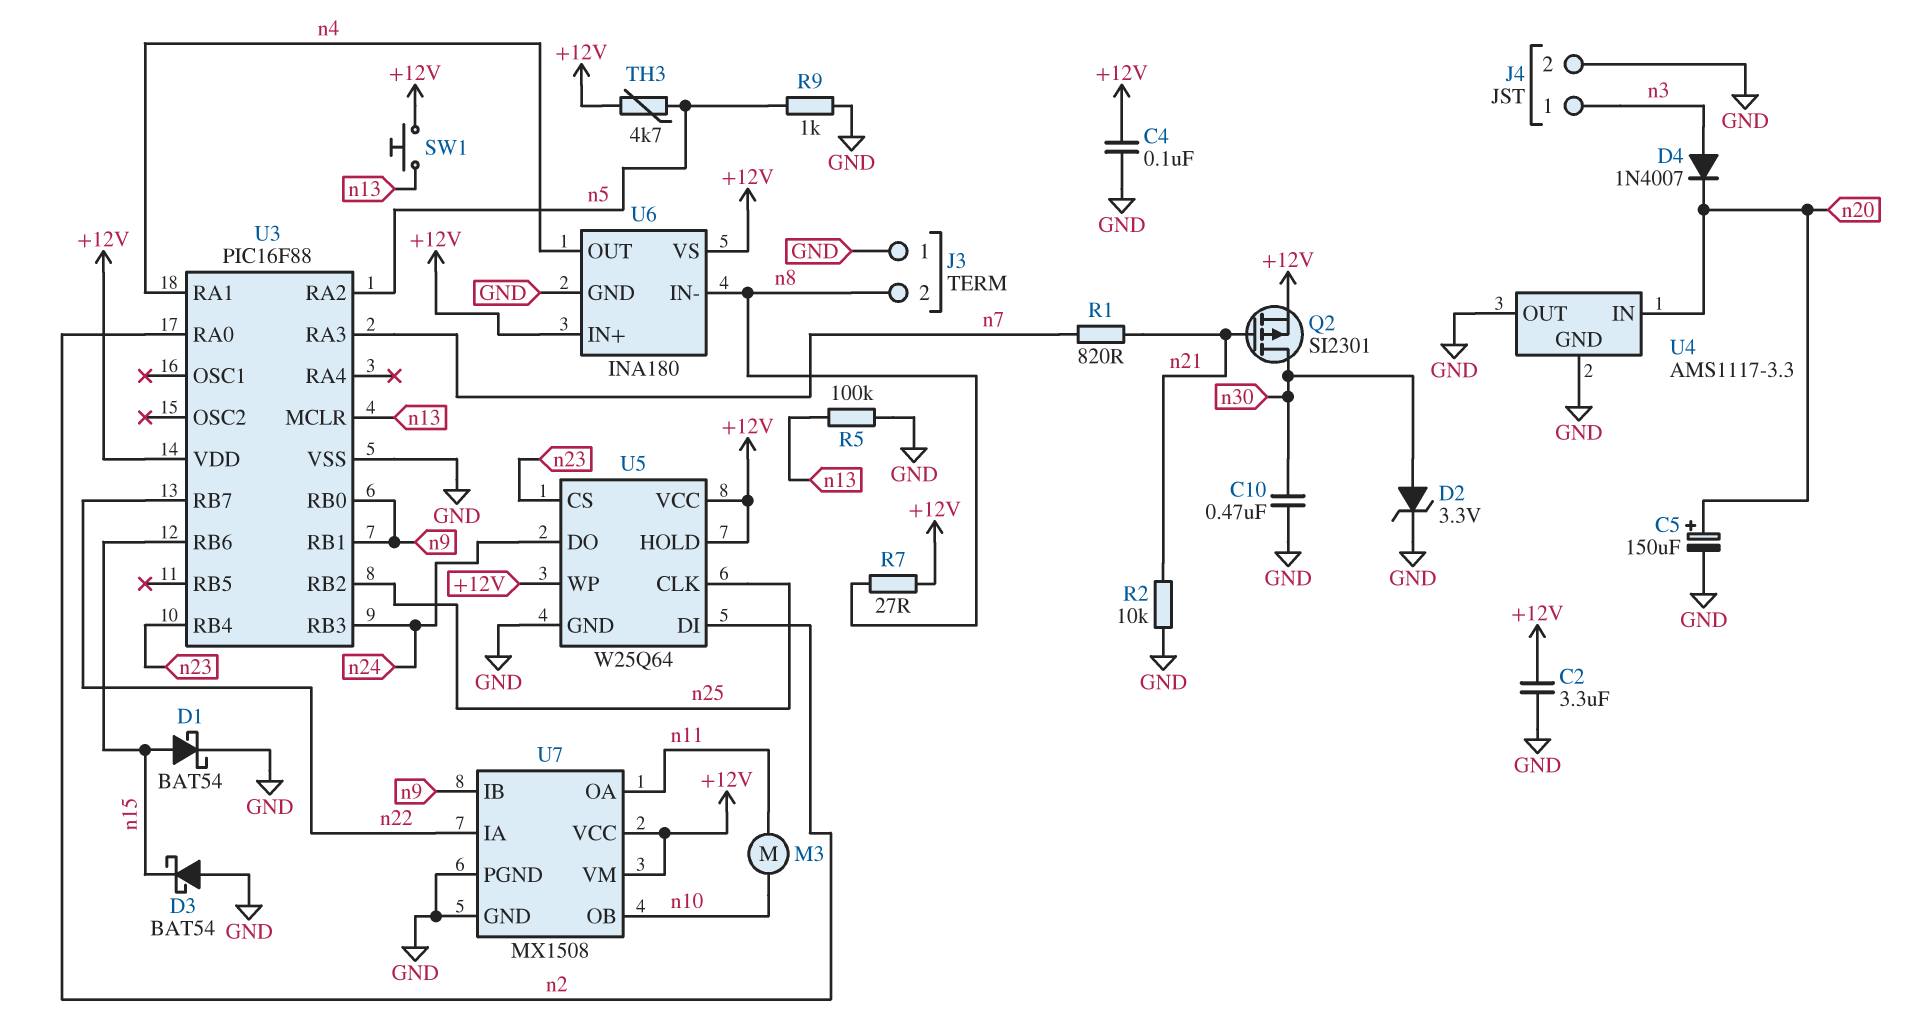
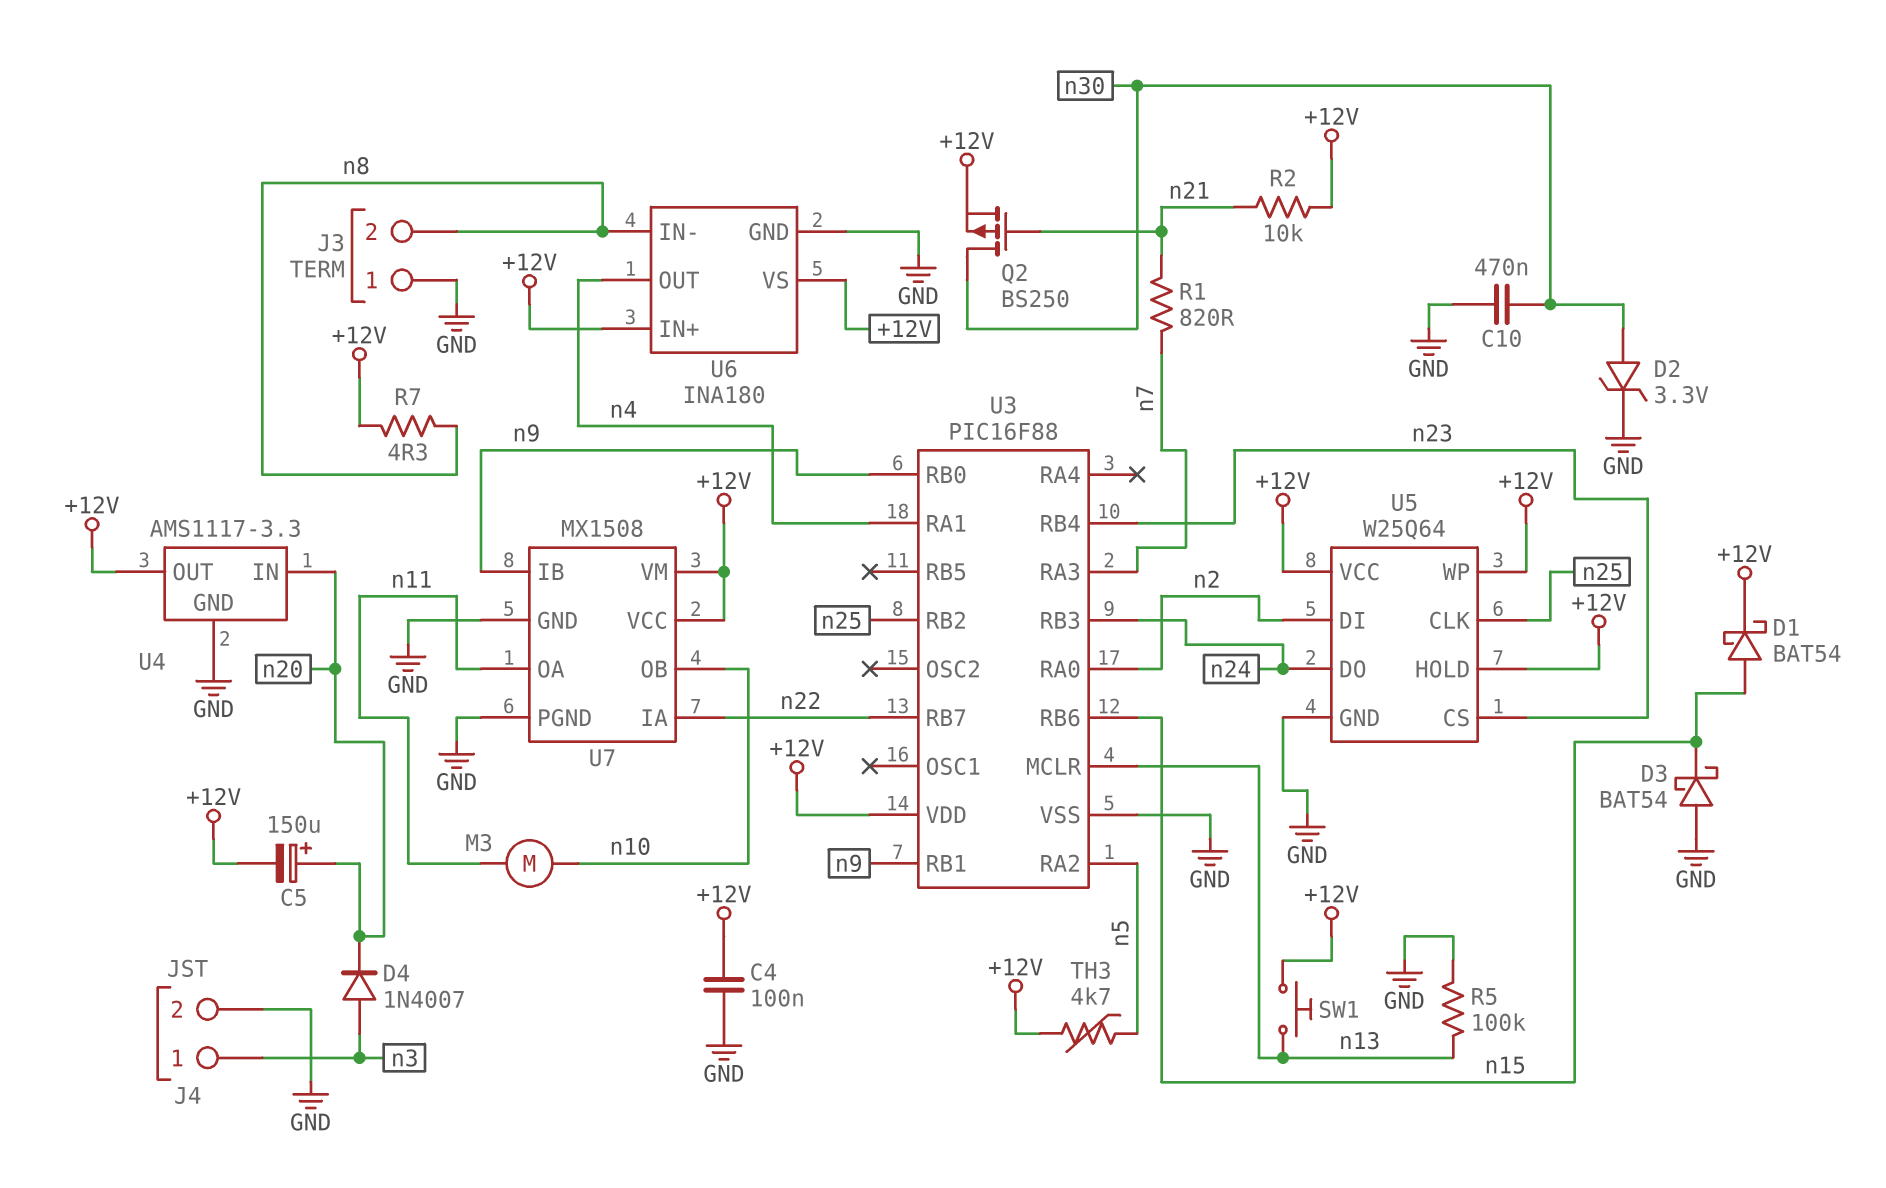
C2: 3.3uF (+12V, GND) -> none
C5: 150uF (plus n20, minus GND) -> 150uF (plus n20, minus +12V)
D1: schottky BAT54 (A n15, K GND) -> schottky BAT54 (A n15, K +12V)
Q2: PMOS SI2301 (G n21, D n30, S +12V) -> PMOS BS250 (G n21, D n30, S +12V)
R2: 10k (GND, n21) -> 10k (+12V, n21)
R7: 27 (+12V, n8) -> 4.3 (+12V, n8)
R9: 1k (GND, n5) -> none
U4 pin OUT: GND -> +12V

